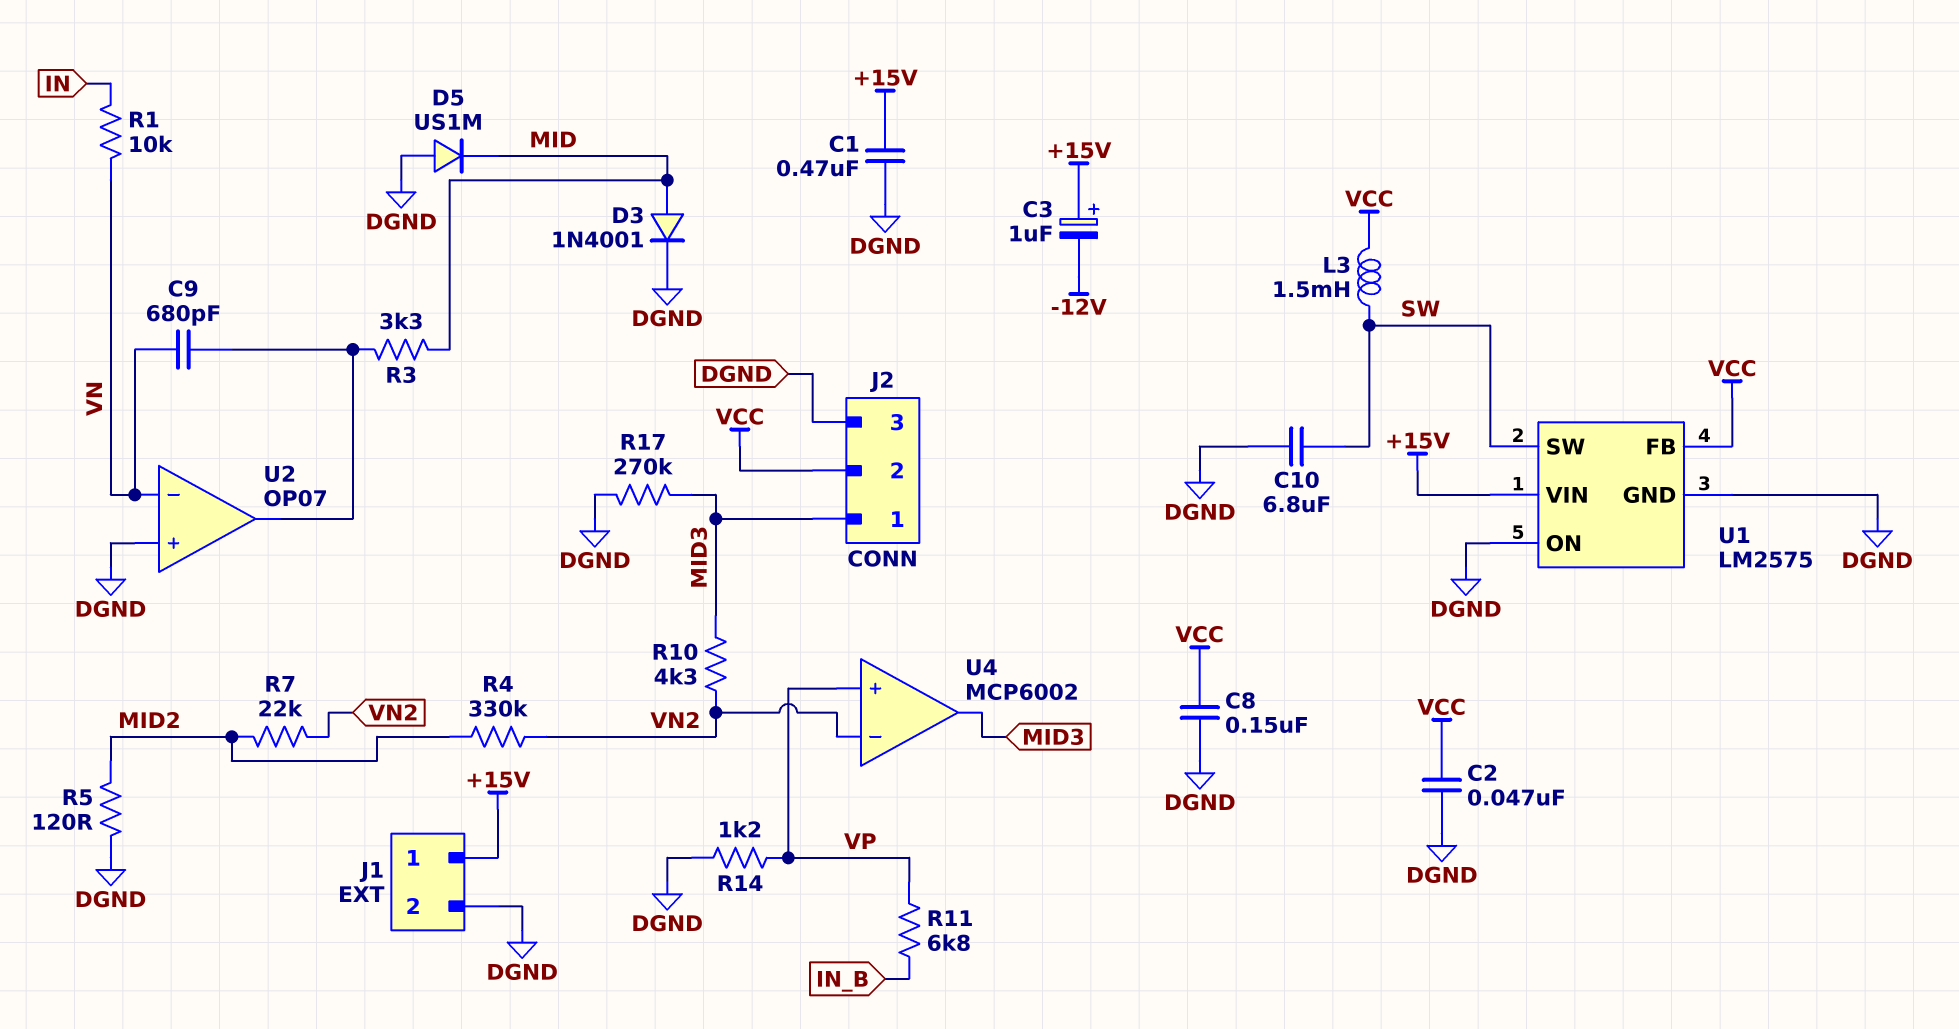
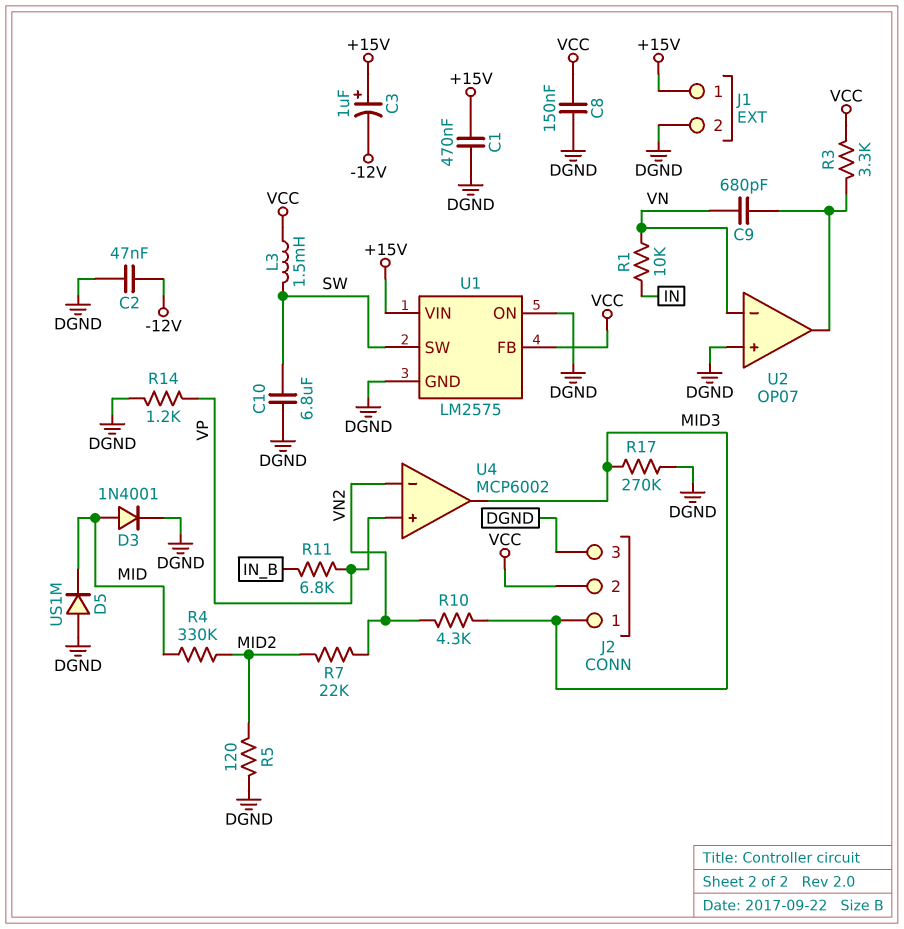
C2: 47nF (DGND, VCC) -> 47nF (-12V, DGND)
R3: 3.3k (MID, U2/out) -> 3.3k (U2/out, VCC)
R4: 330k (MID2, VN2) -> 330k (MID, MID2)

